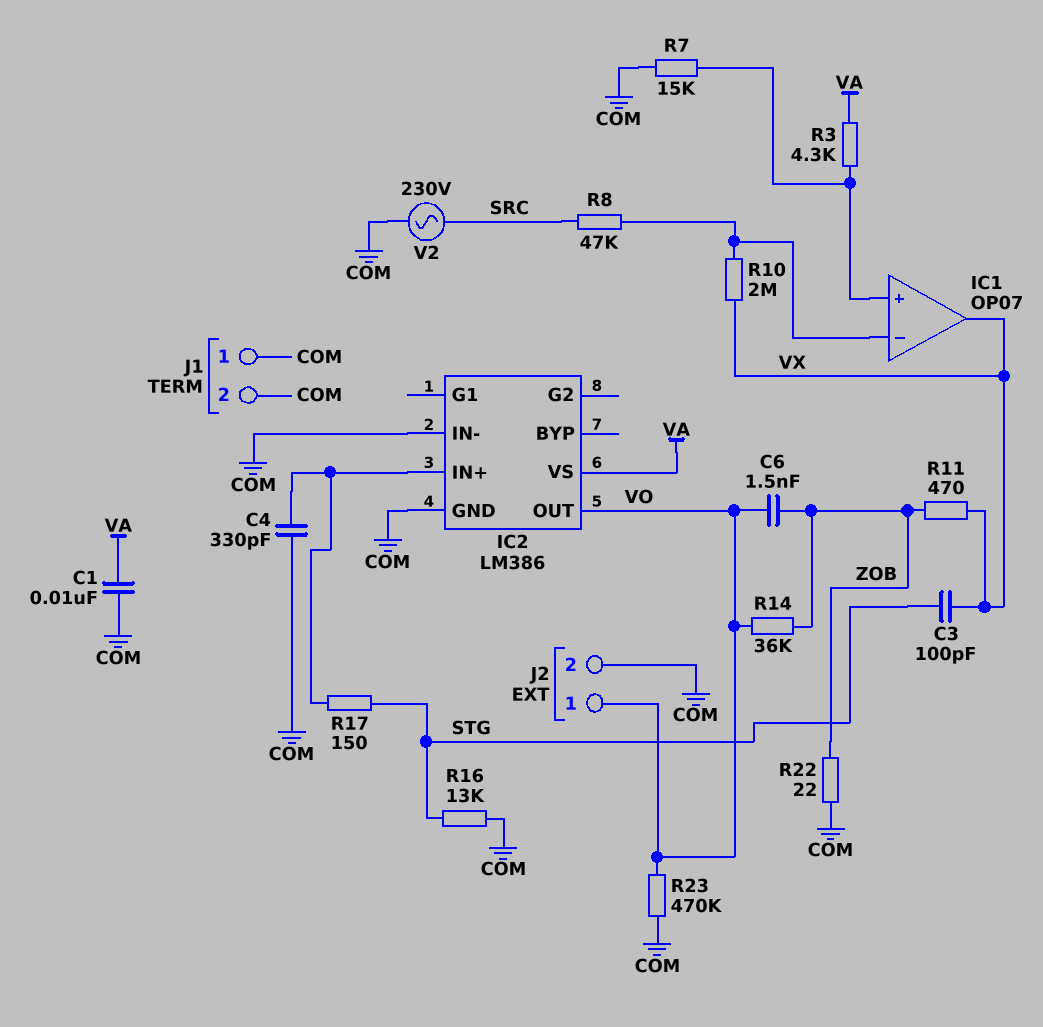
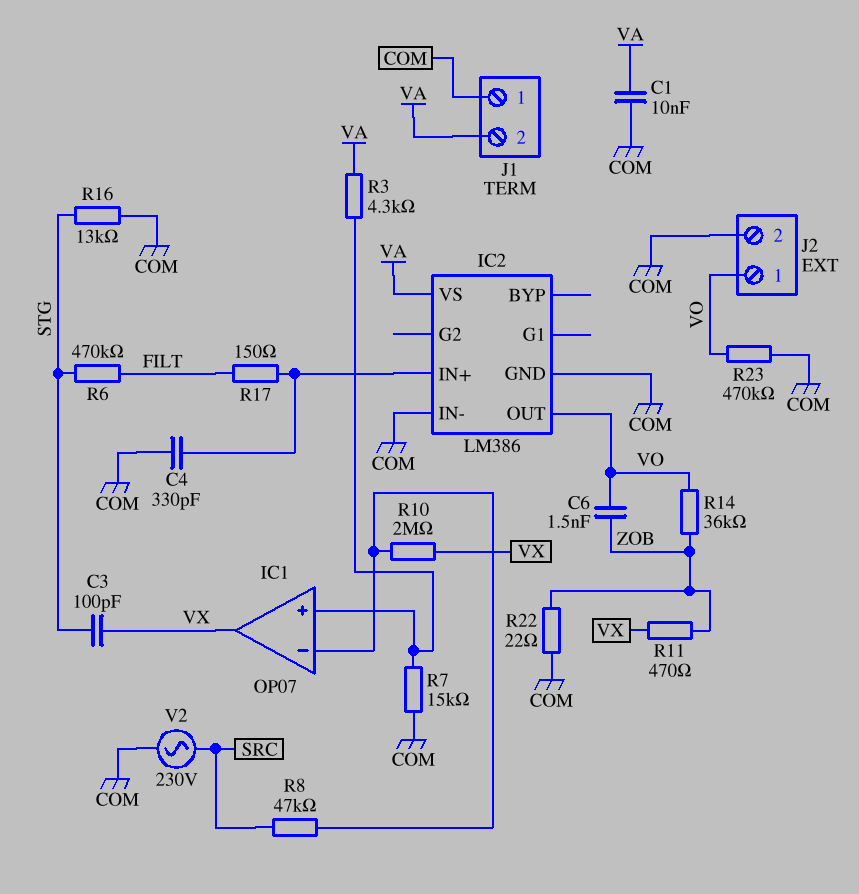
J1 pin 2: COM -> VA
R6: none -> 470k (FILT, STG)
R17: 150 (IC2/IN+, STG) -> 150 (FILT, IC2/IN+)

